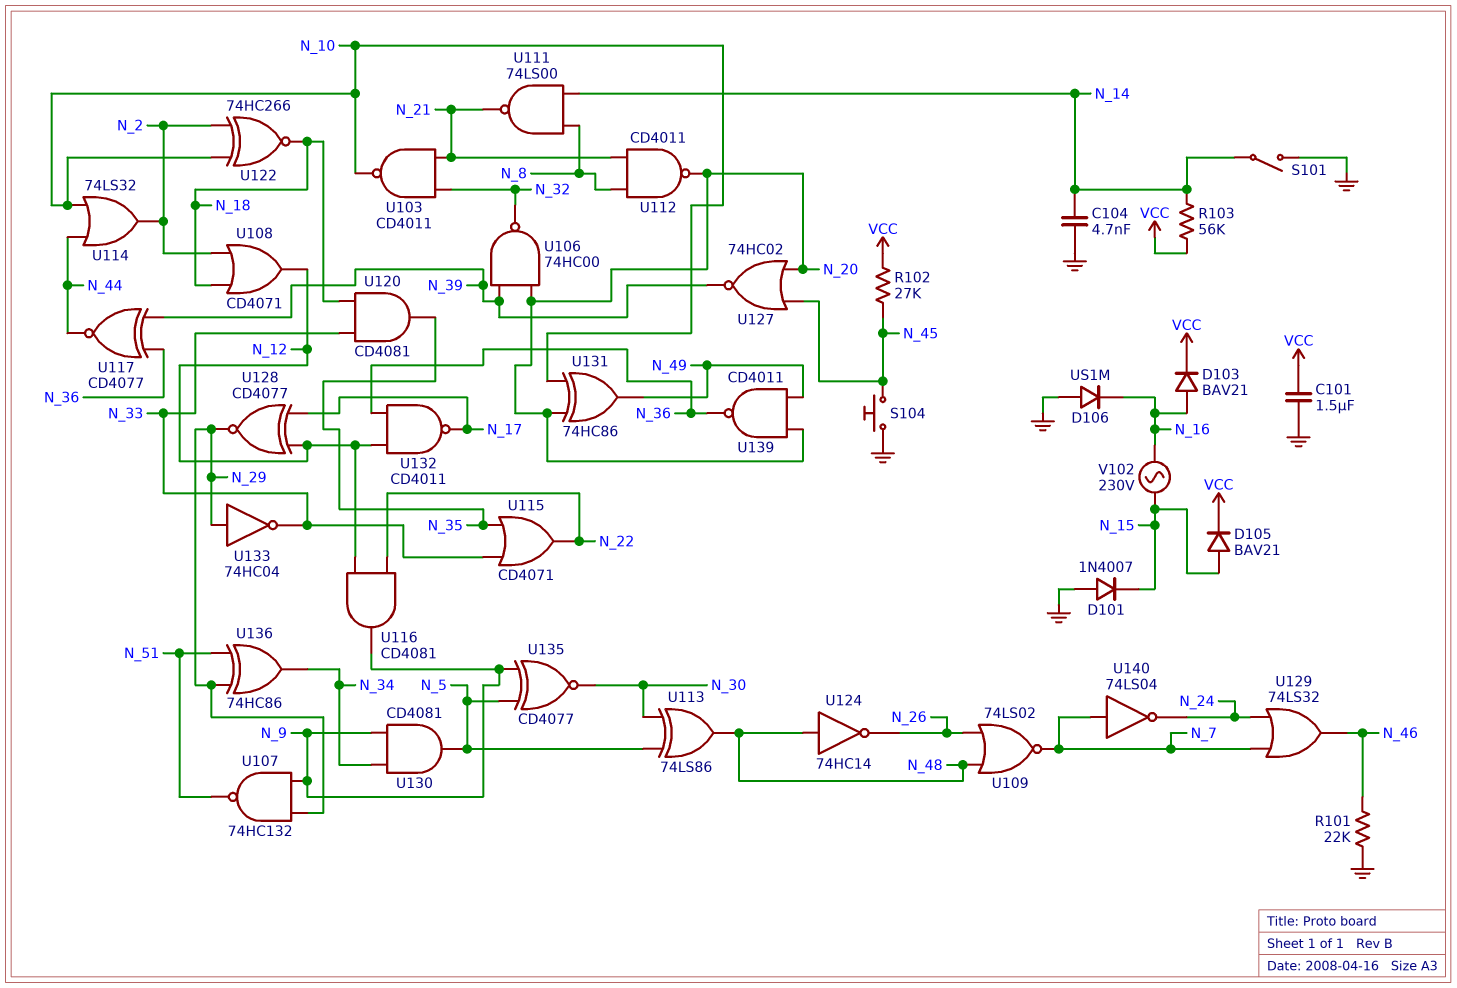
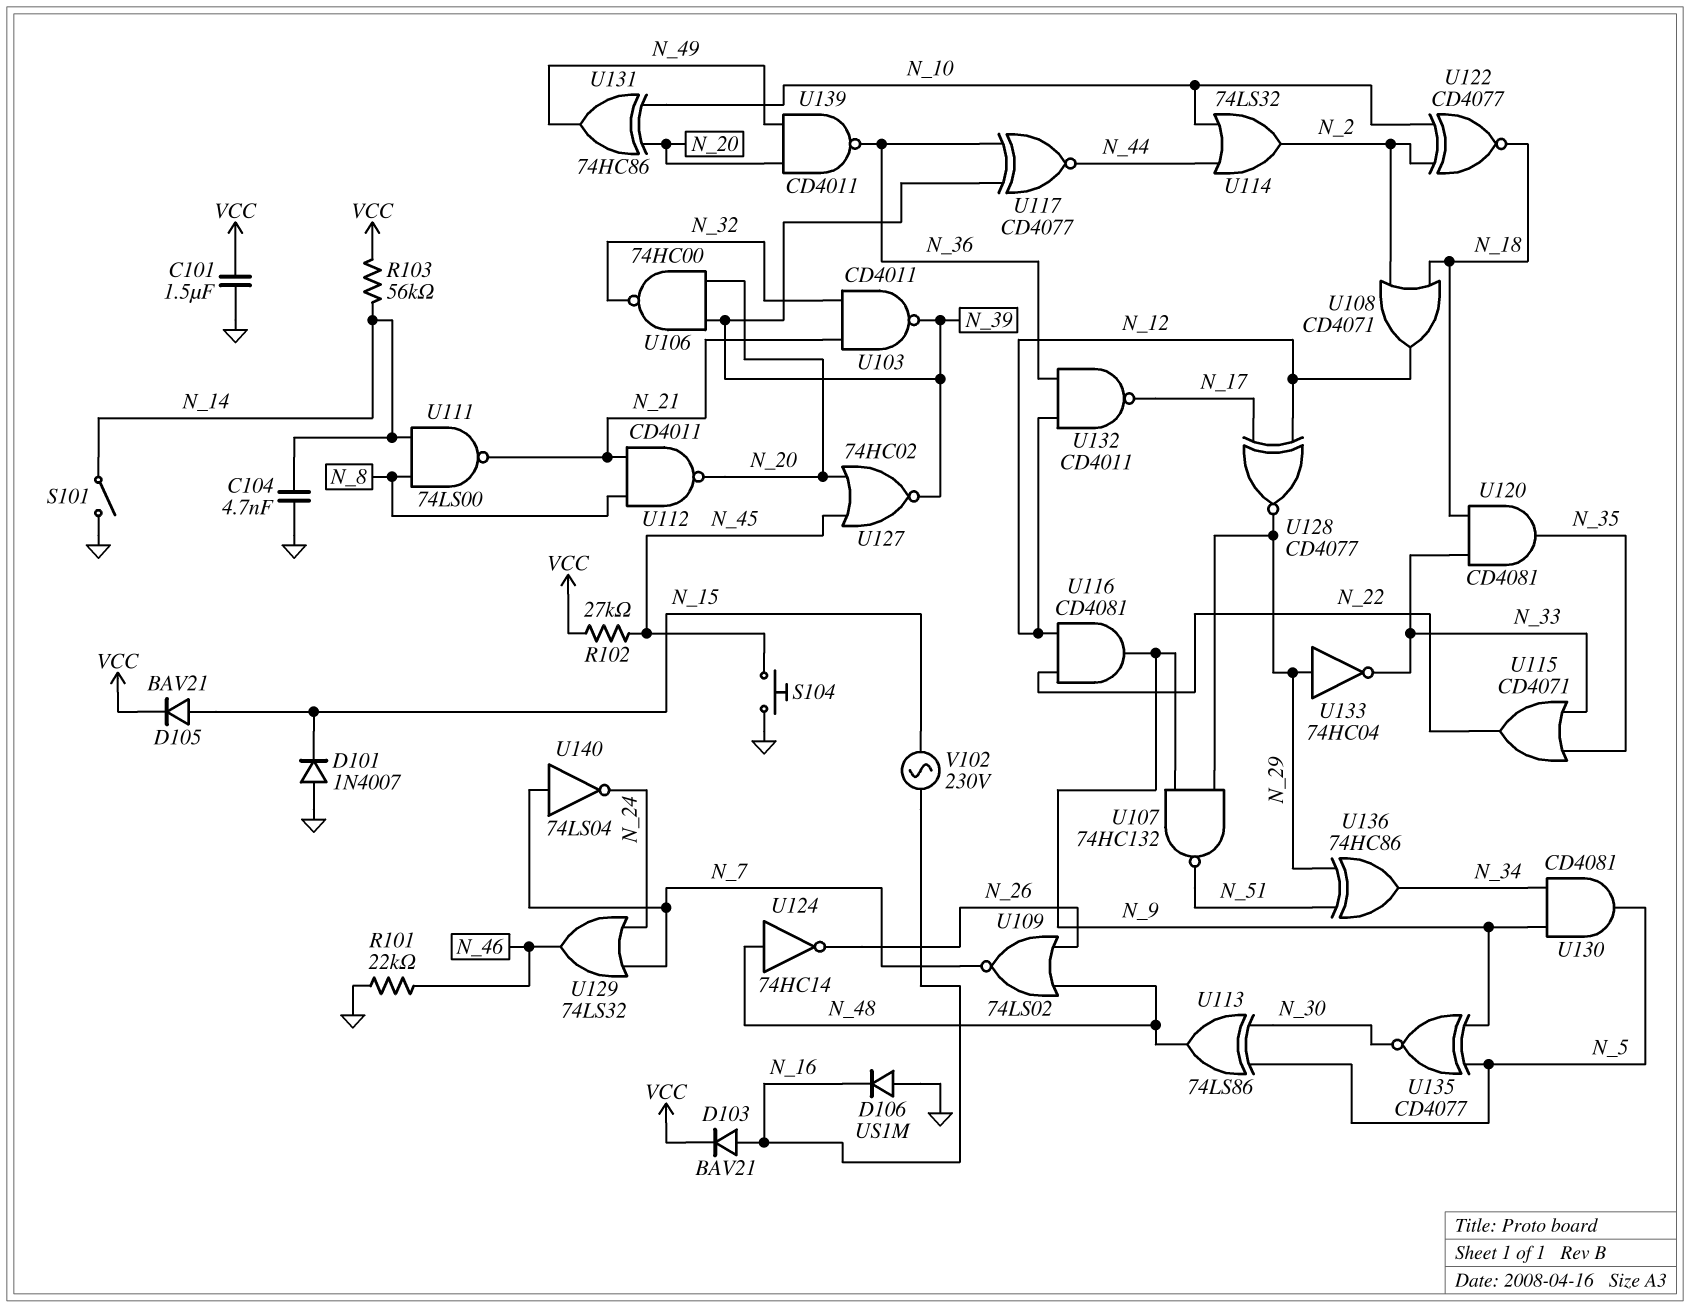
U103: NAND CD4011 (in N_21, in N_32, out N_10) -> NAND CD4011 (in N_21, in N_32, out N_39)
U122: XNOR 74HC266 (in N_2, in N_10, out N_18) -> XNOR CD4077 (in N_2, in N_10, out N_18)

